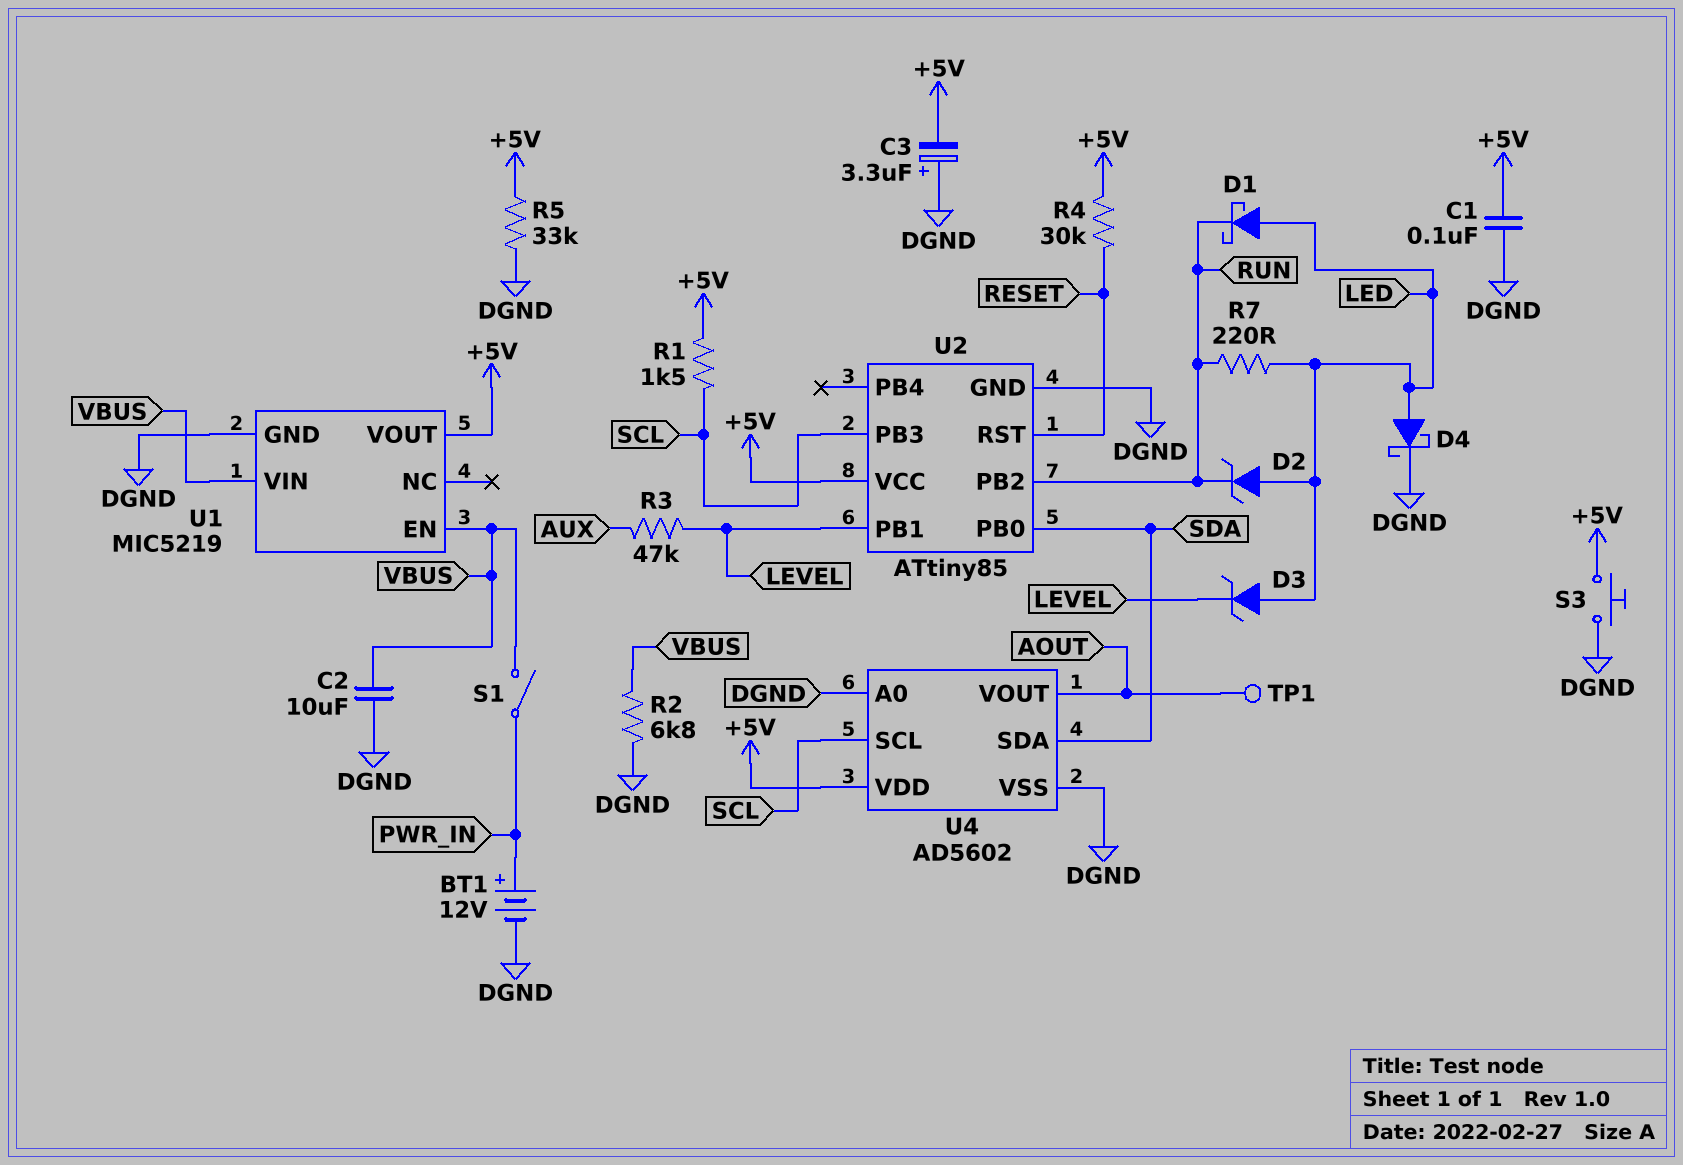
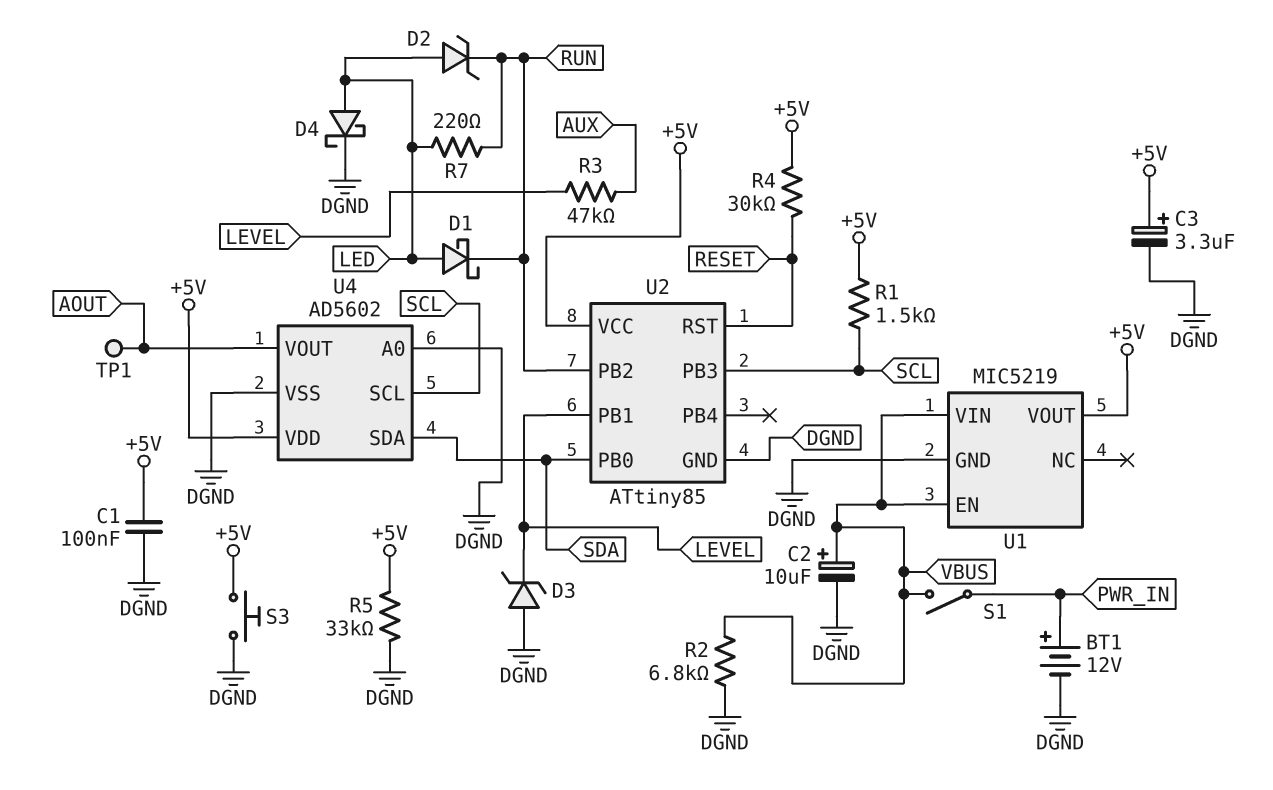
C2: 10uF (DGND, VBUS) -> 10uF (plus VBUS, minus DGND)
C3: 3.3uF (plus DGND, minus +5V) -> 3.3uF (plus +5V, minus DGND)
D3: zener (A LED, K LEVEL) -> zener (A DGND, K LEVEL)

